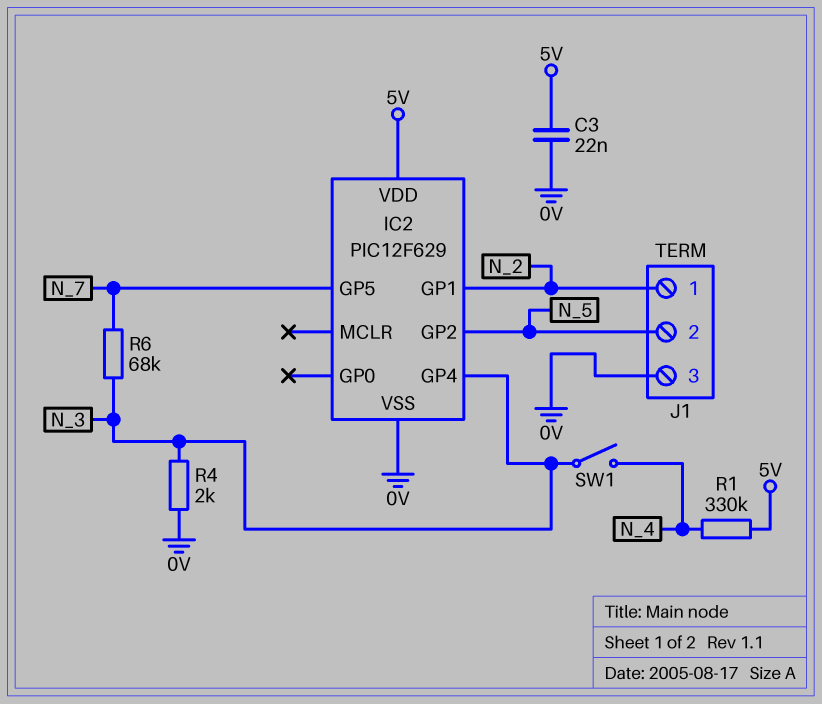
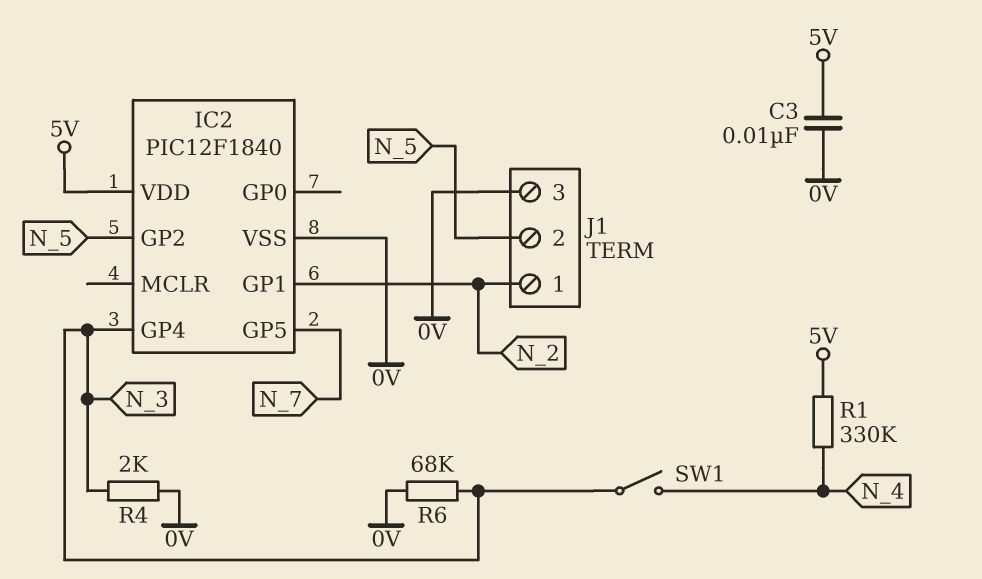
C3: 22nF (0V, 5V) -> 10nF (0V, 5V)
IC2: PIC12F629 -> PIC12F1840
R6: 68k (N_3, N_7) -> 68k (0V, N_3)

